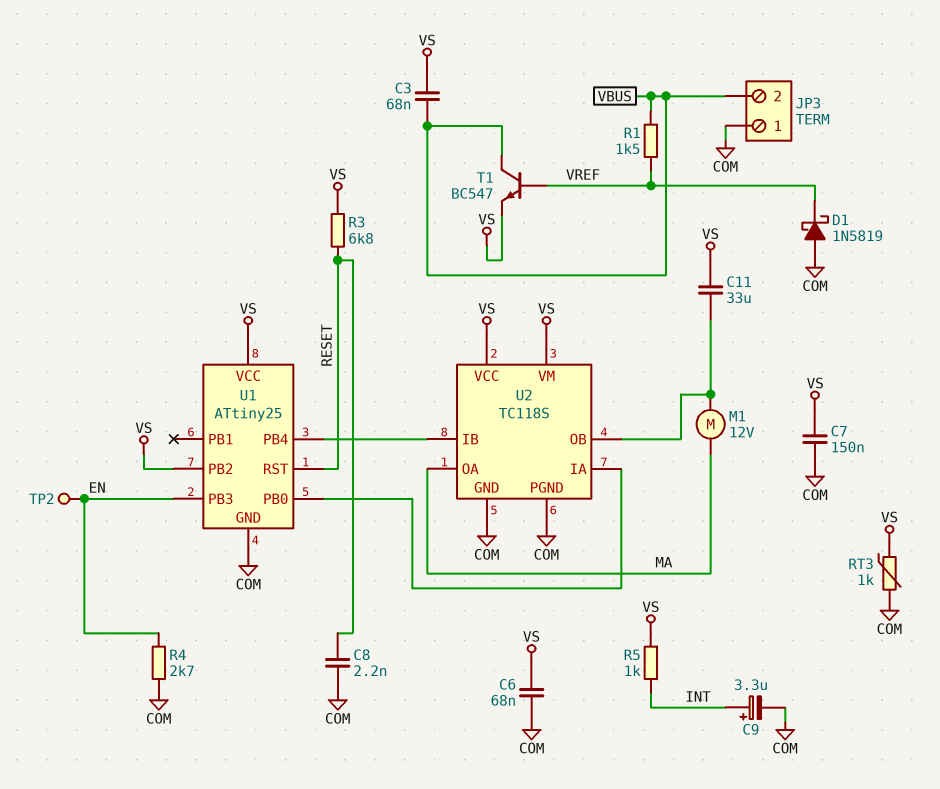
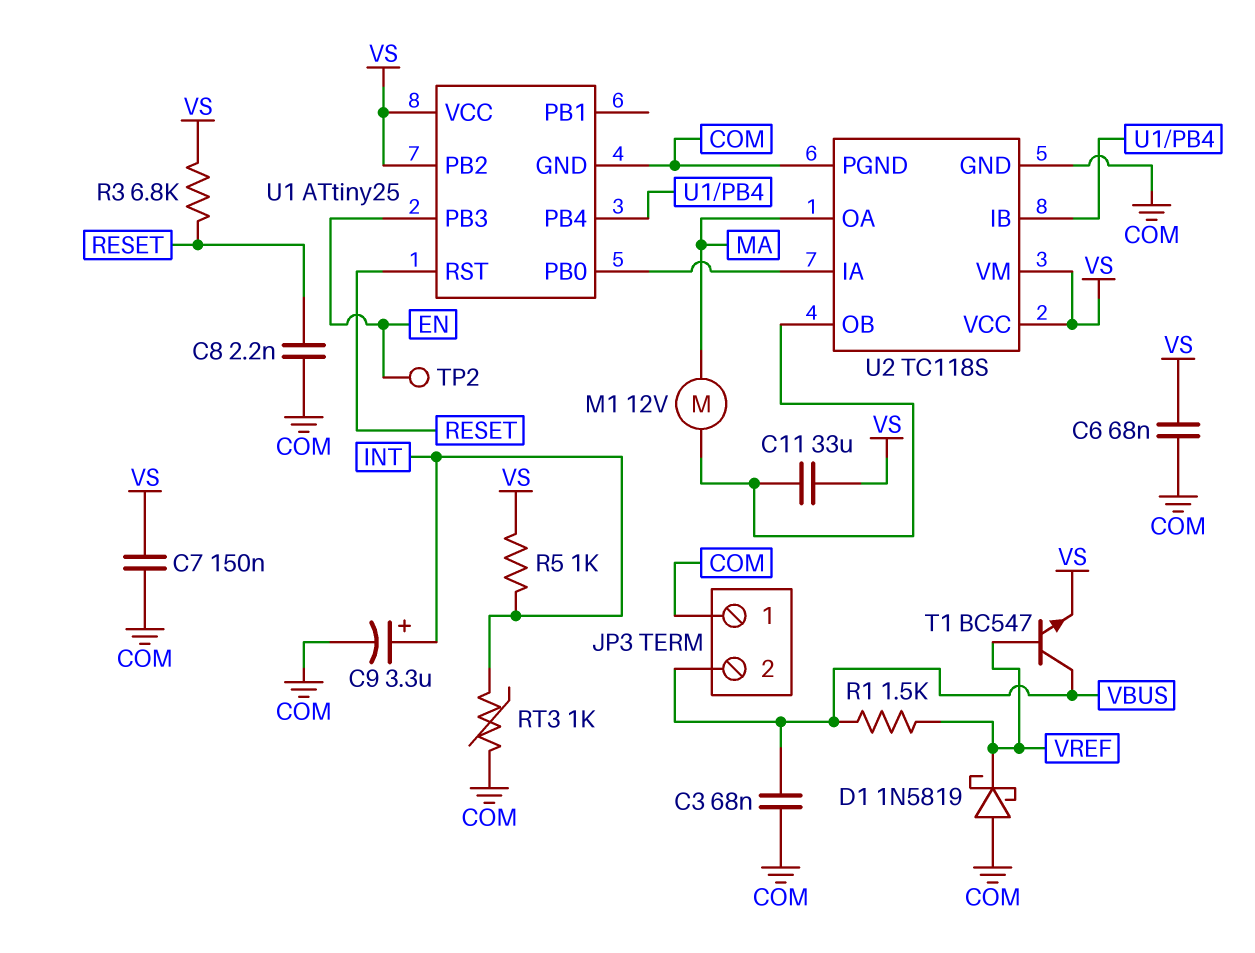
C3: 68nF (VBUS, VS) -> 68nF (COM, VBUS)
R4: 2.7k (COM, EN) -> none
RT3: 1k (COM, VS) -> 1k (COM, INT)

